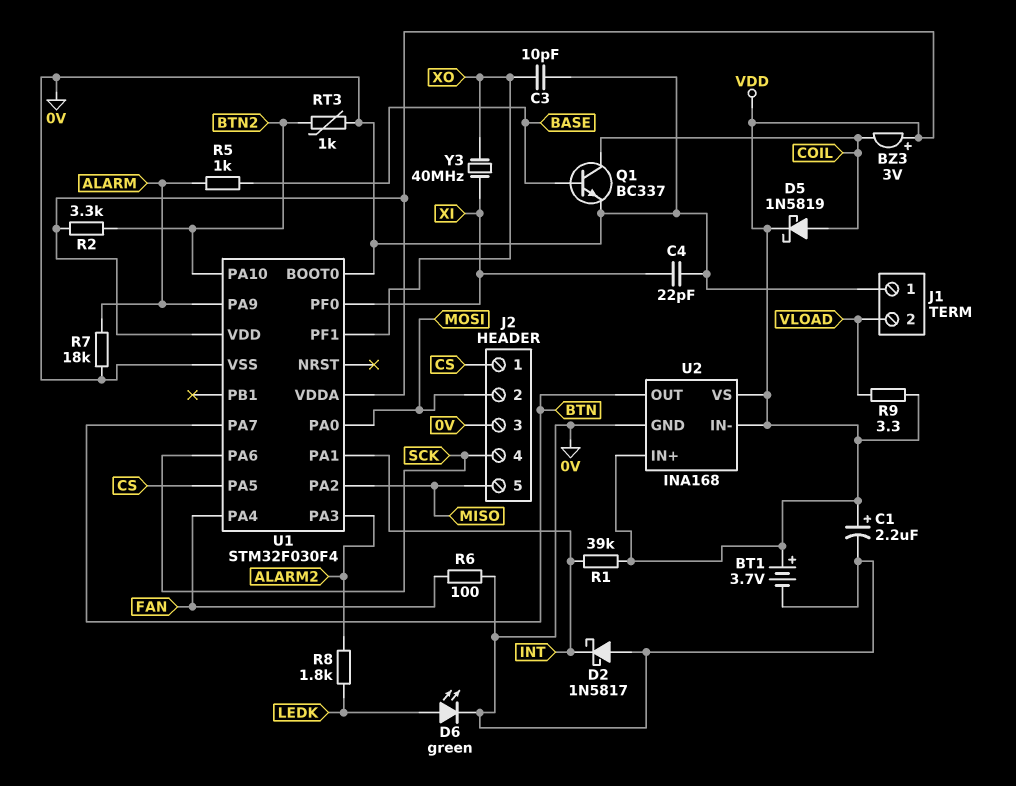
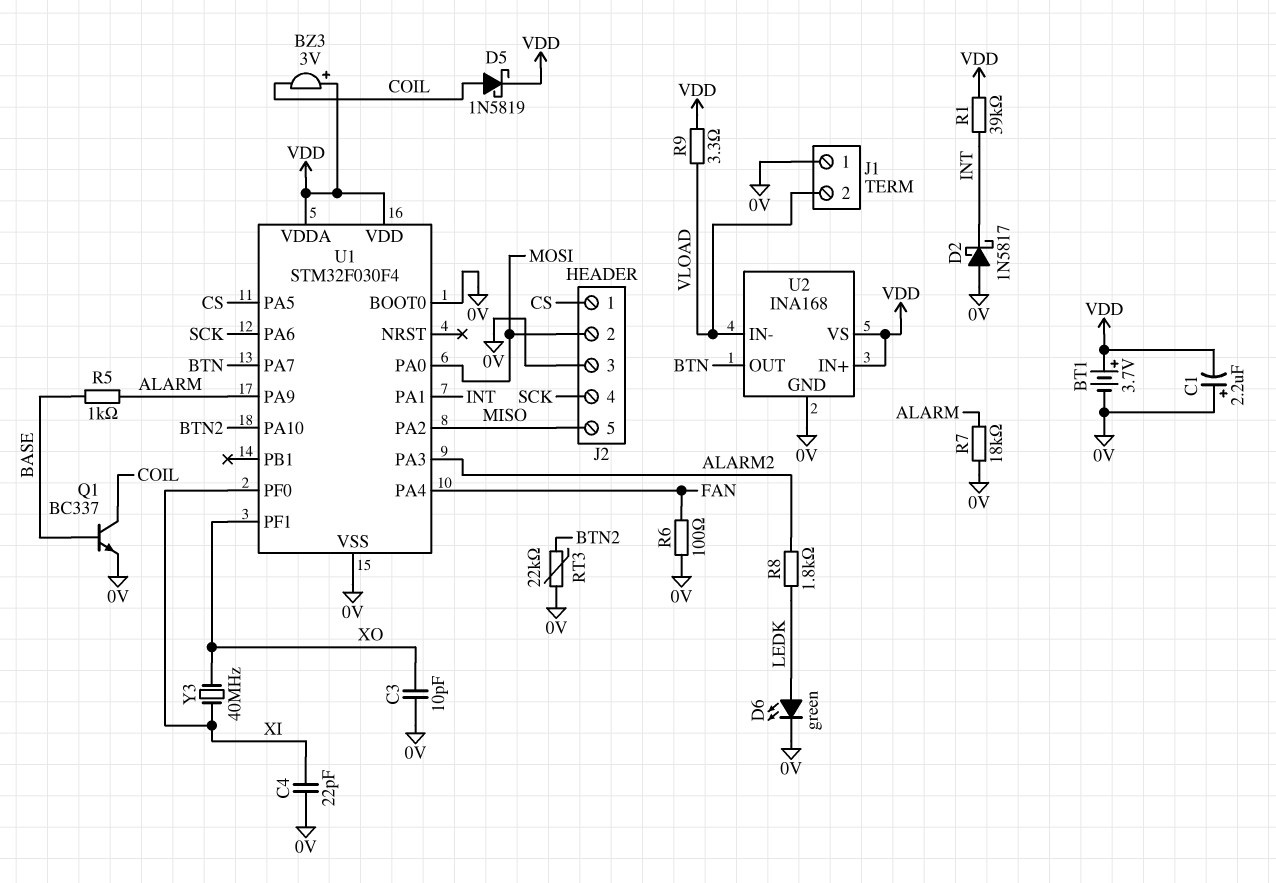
C1: 2.2uF (plus VDD, minus 0V) -> 2.2uF (plus 0V, minus VDD)
R2: 3.3k (BTN2, VDD) -> none
RT3: 1k (0V, BTN2) -> 22k (0V, BTN2)
U2 pin IN-: VDD -> VLOAD

